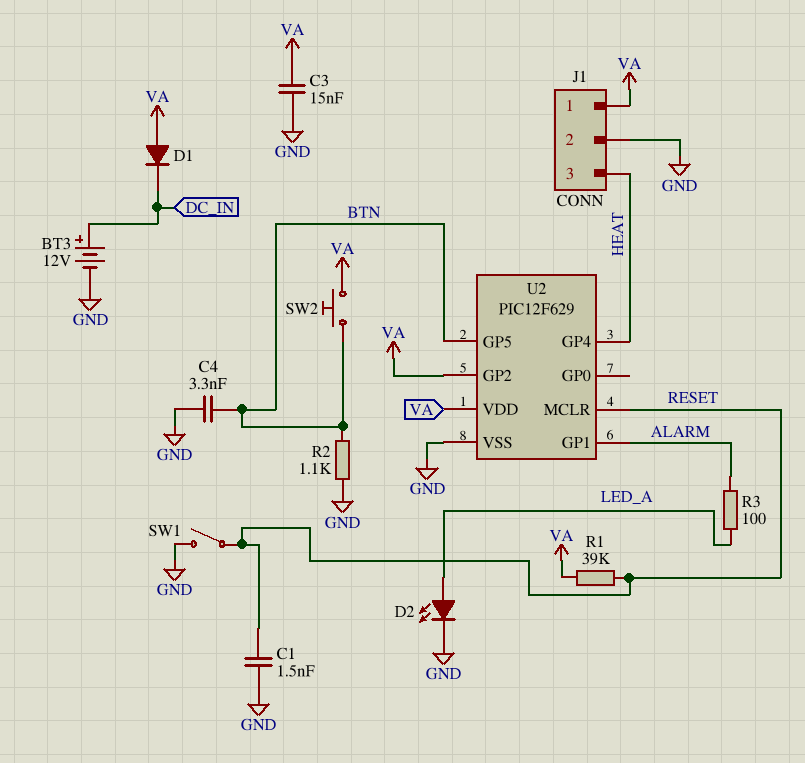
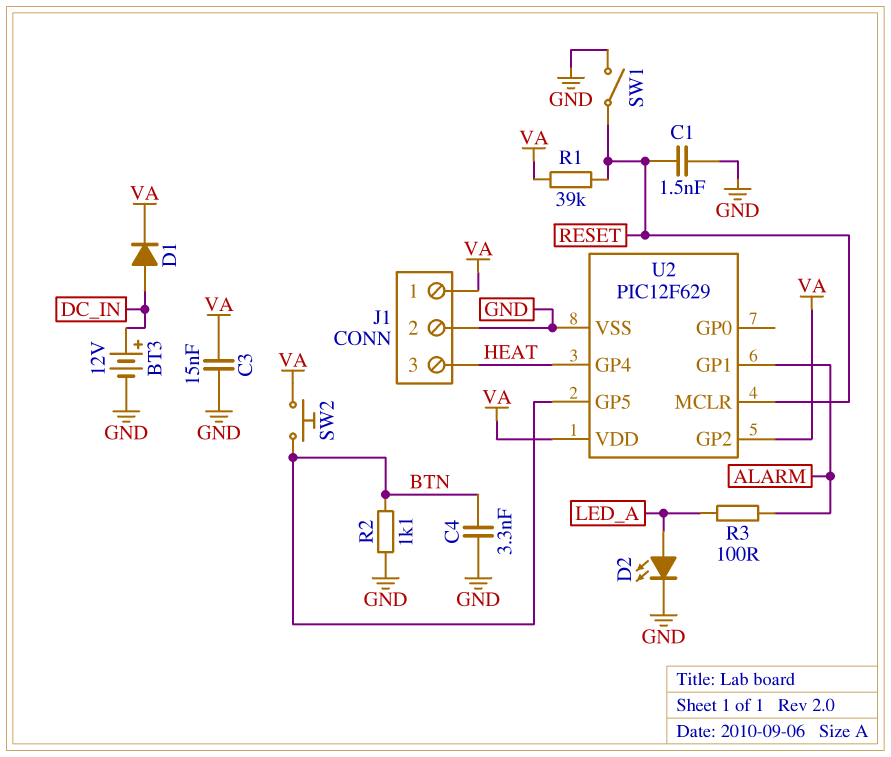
D1: diode (A VA, K DC_IN) -> diode (A DC_IN, K VA)

